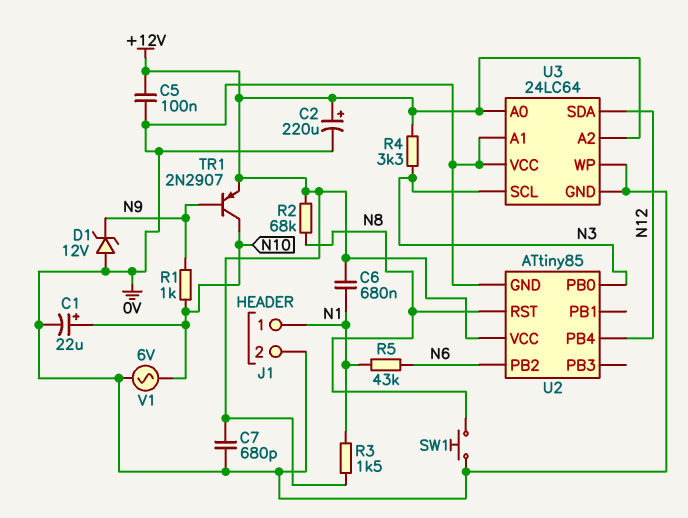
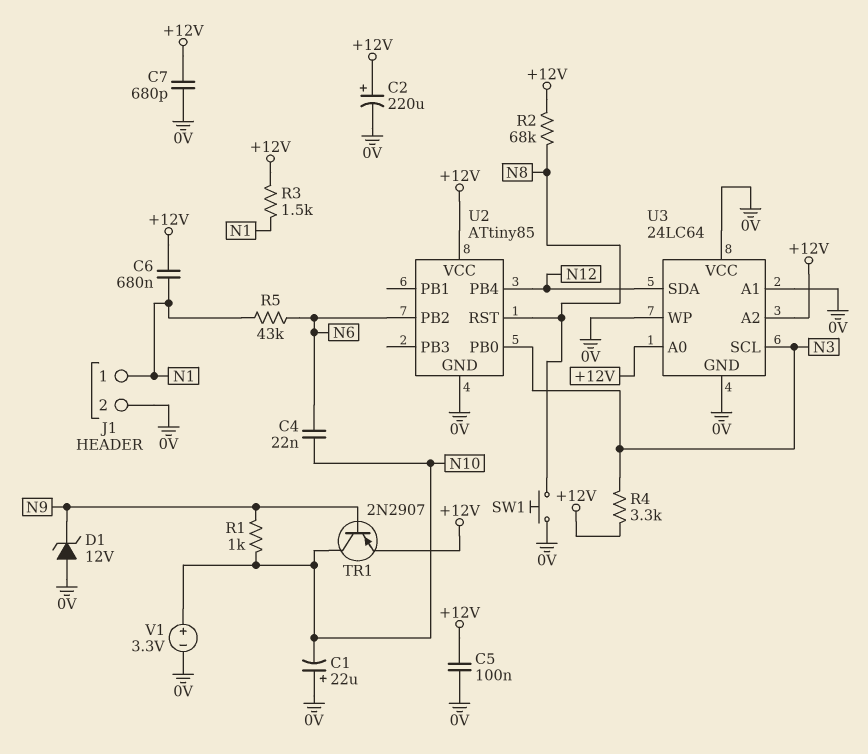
C1: 22uF (plus N10, minus 0V) -> 22uF (plus 0V, minus N10)
C4: none -> 22nF (N6, N10)
V1: AC 6V (0V, N10) -> 3.3V (plus N10, minus 0V)

